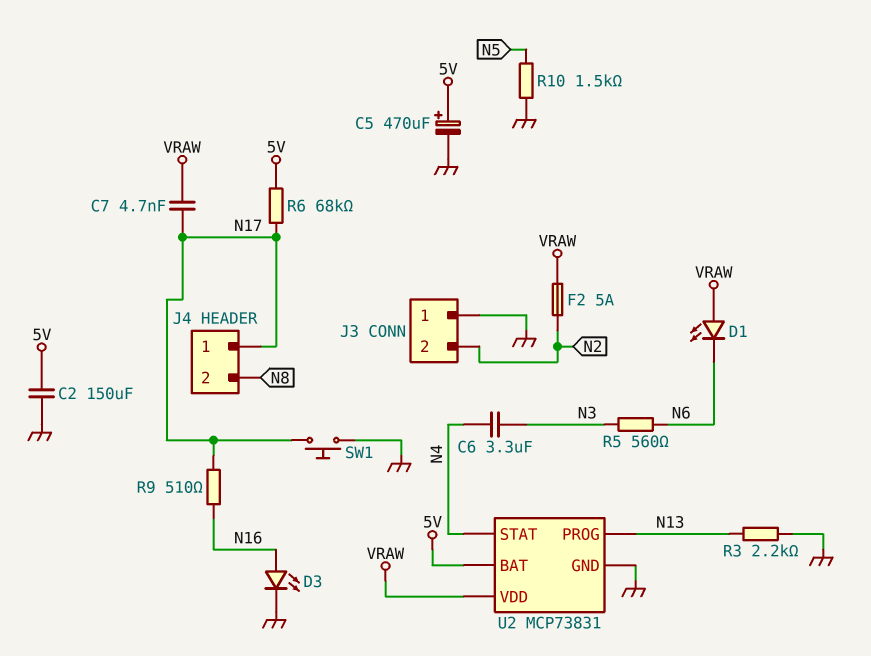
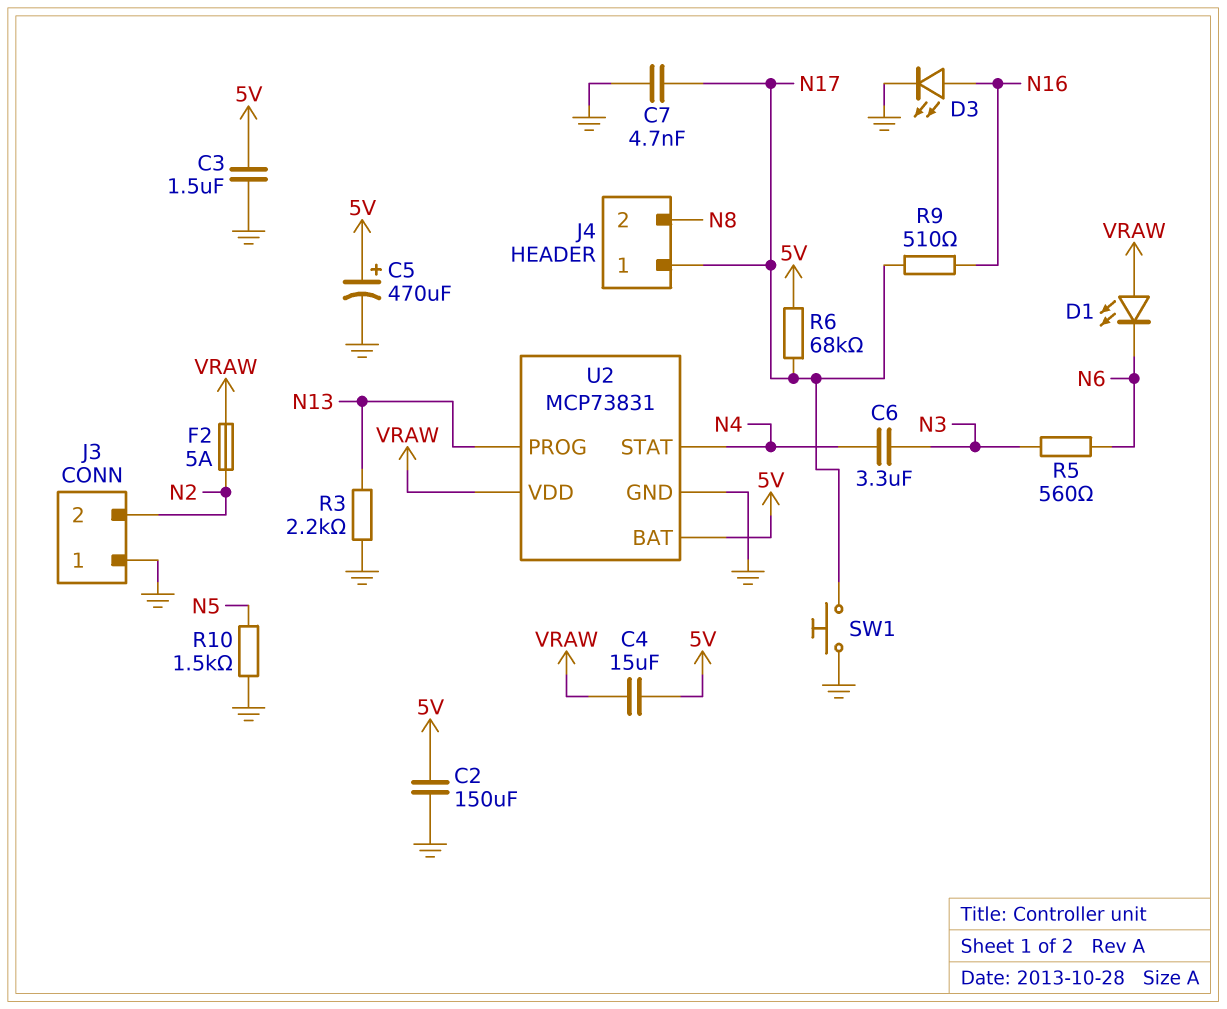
C3: none -> 1.5uF (5V, GND)
C4: none -> 15uF (5V, VRAW)
C7: 4.7nF (N17, VRAW) -> 4.7nF (GND, N17)

